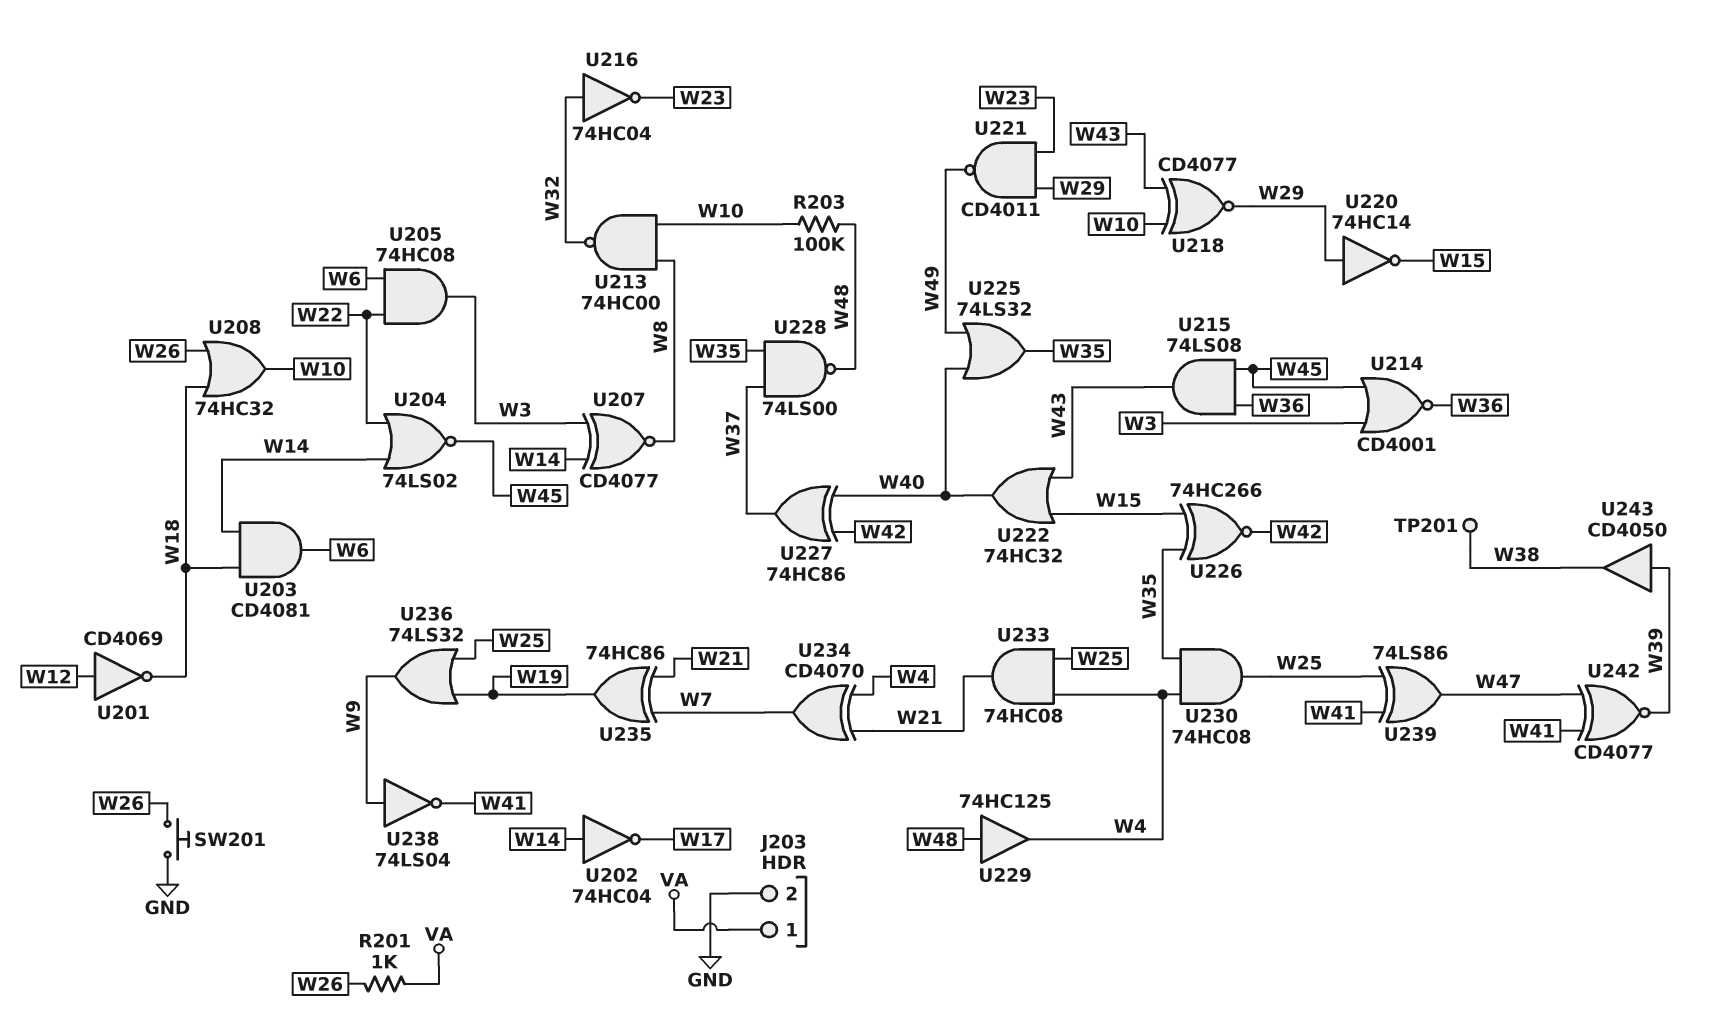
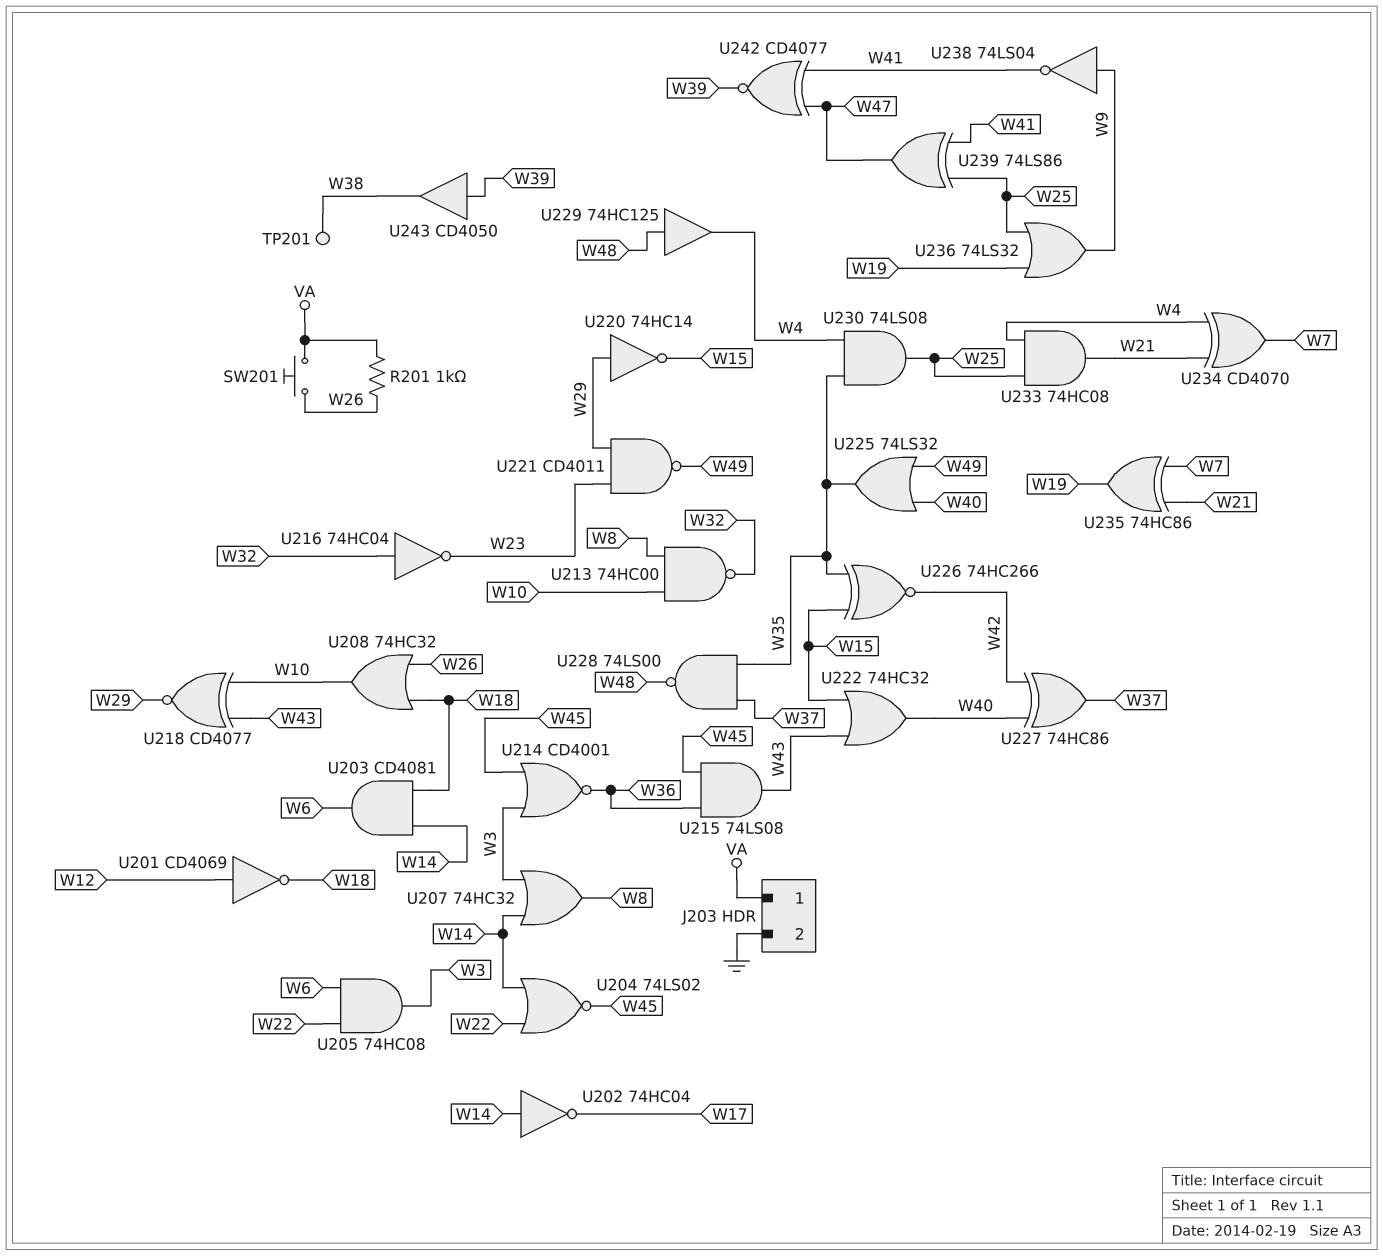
R203: 100k (W10, W48) -> none
SW201: button (GND, W26) -> button (VA, W26)
U207: XNOR CD4077 (in W3, in W14, out W8) -> OR 74HC32 (in W3, in W14, out W8)
U230: AND 74HC08 (in W4, in W35, out W25) -> AND 74LS08 (in W4, in W35, out W25)

